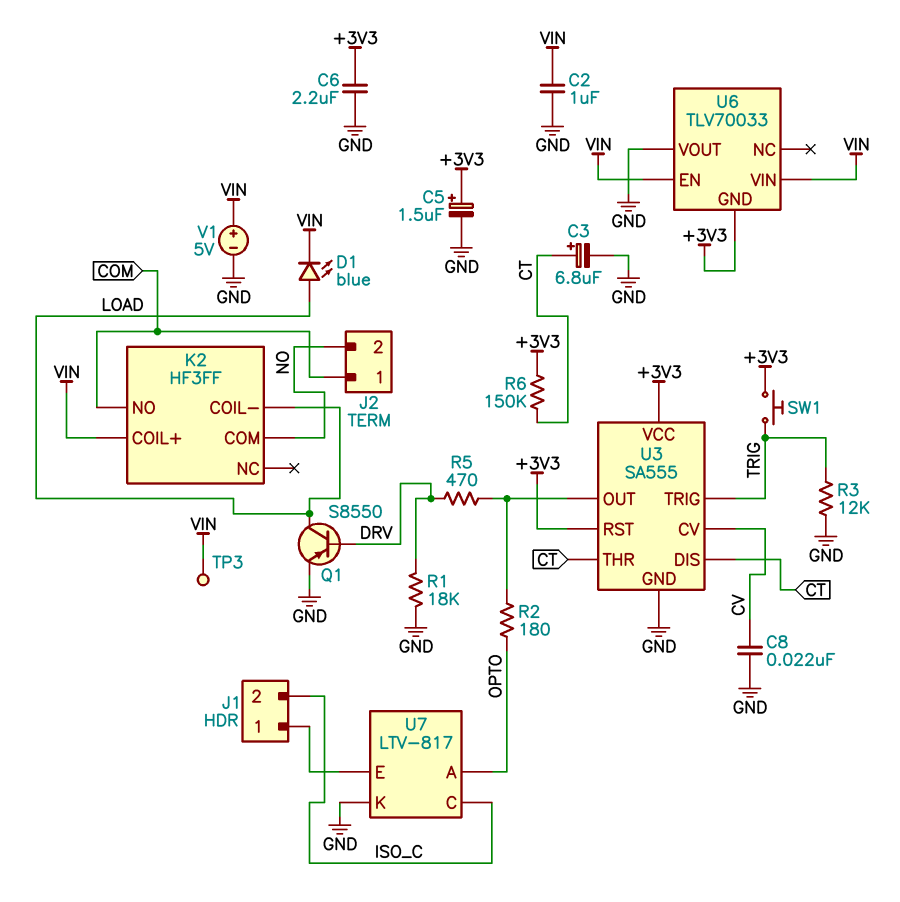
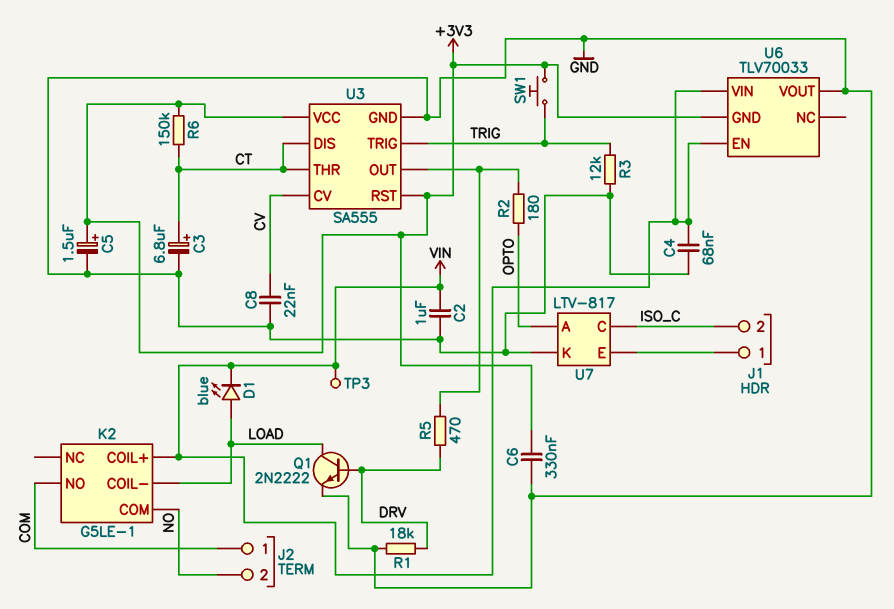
C4: none -> 68nF (GND, VIN)
C6: 2.2uF (+3V3, GND) -> 330nF (+3V3, GND)
K2: HF3FF -> G5LE-1
Q1: PNP S8550 (B DRV, C LOAD, E GND) -> NPN 2N2222 (B DRV, C LOAD, E GND)
V1: 5V (plus VIN, minus GND) -> none

